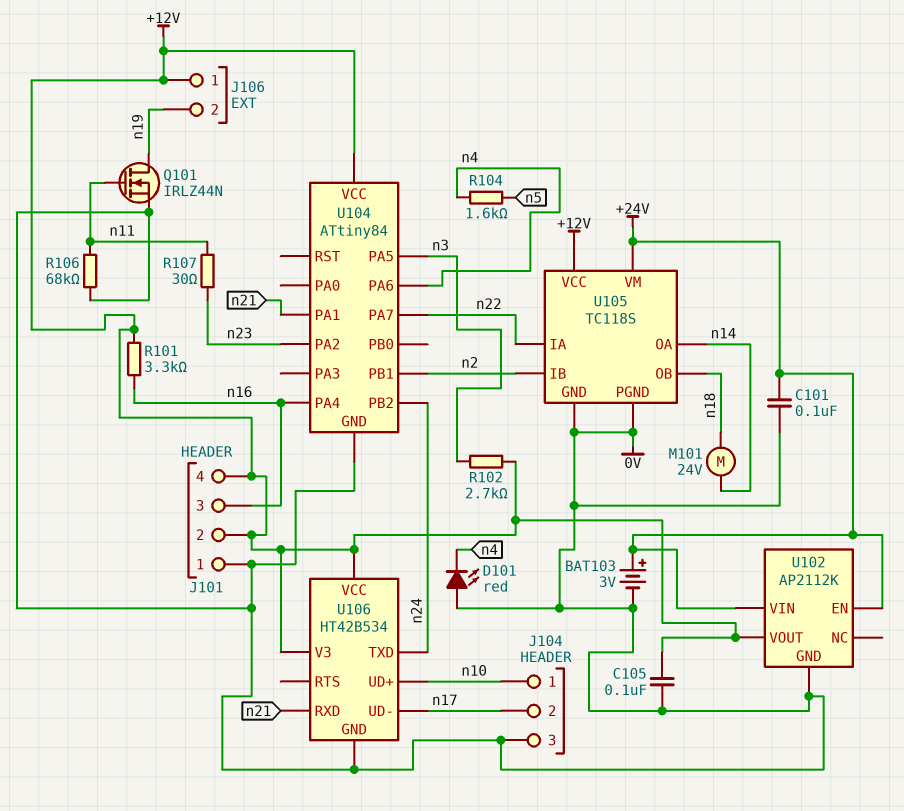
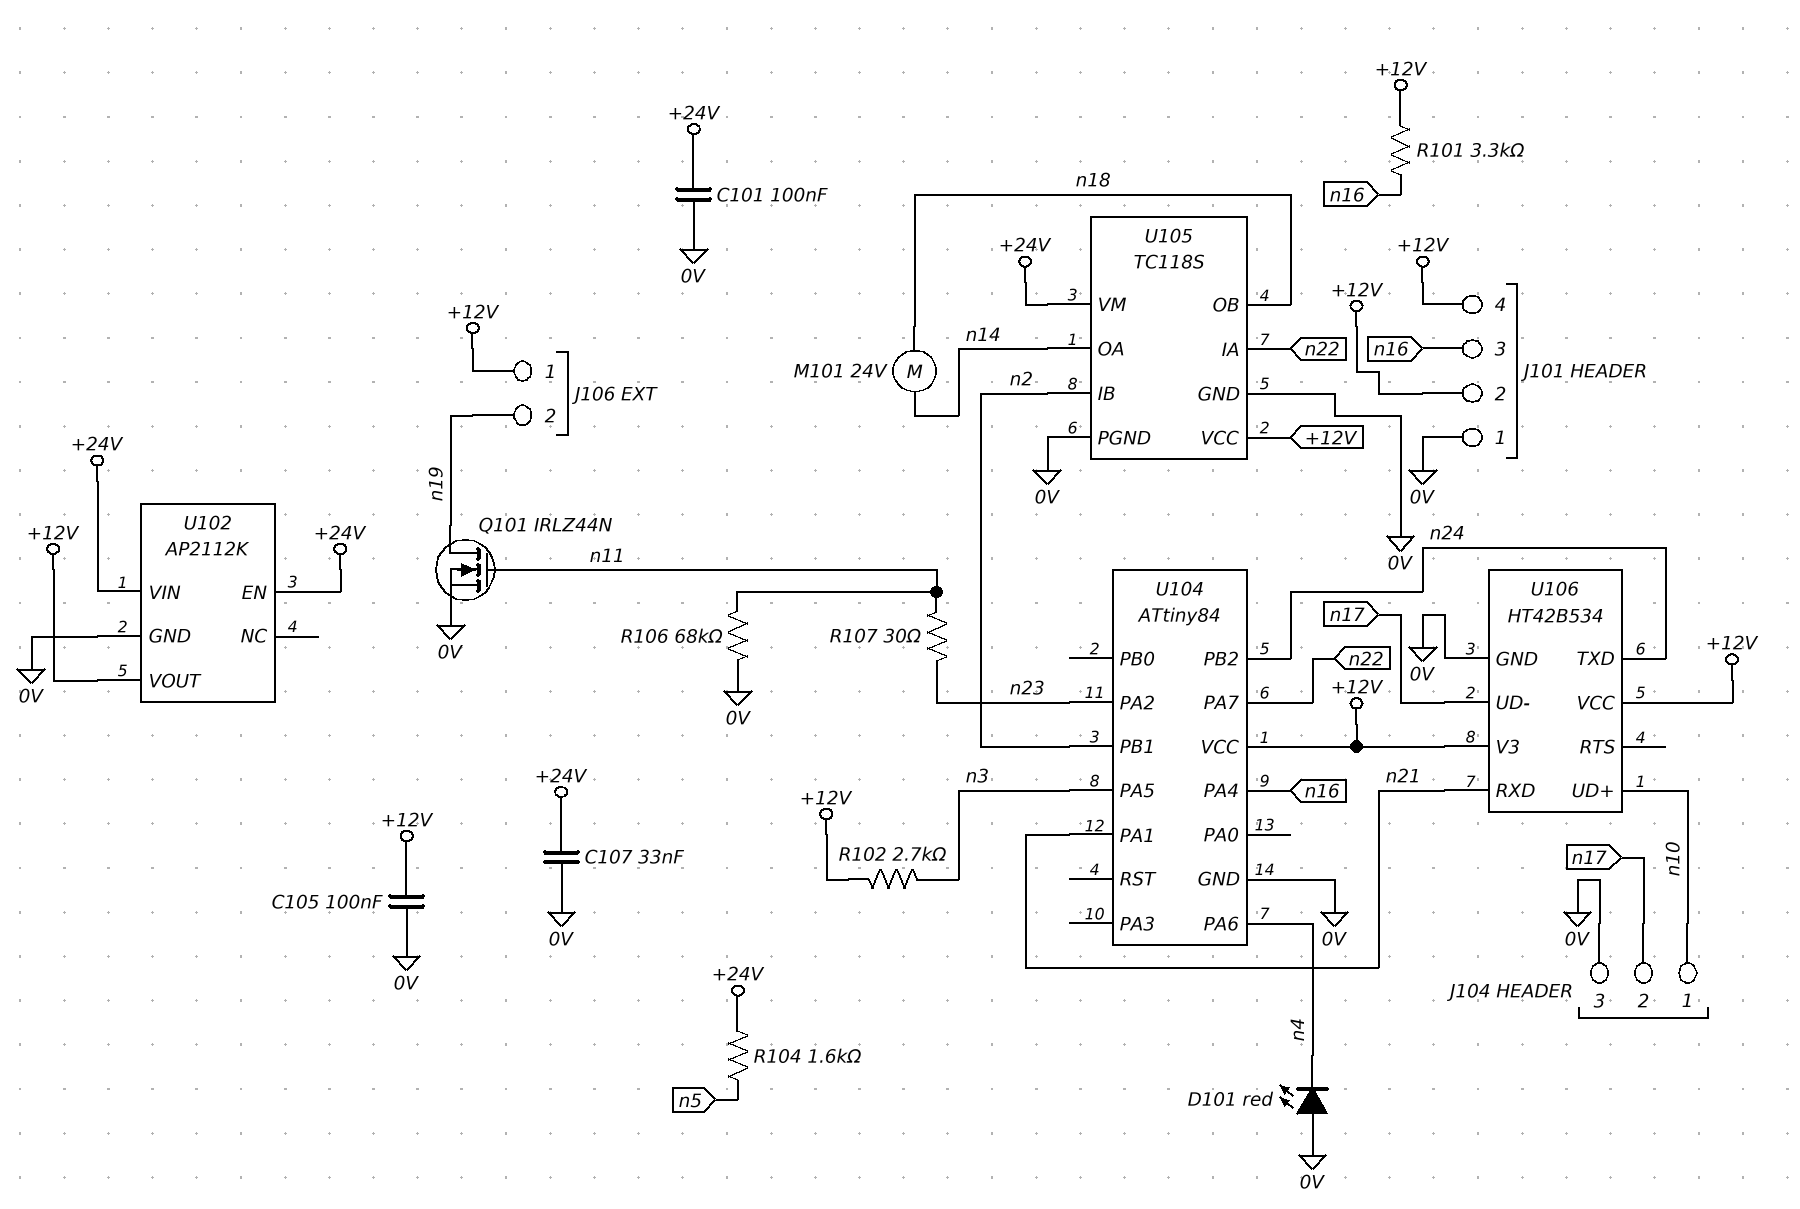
BAT103: 3V (plus +24V, minus 0V) -> none
C107: none -> 33nF (+24V, 0V)
R104: 1.6k (n4, n5) -> 1.6k (+24V, n5)

